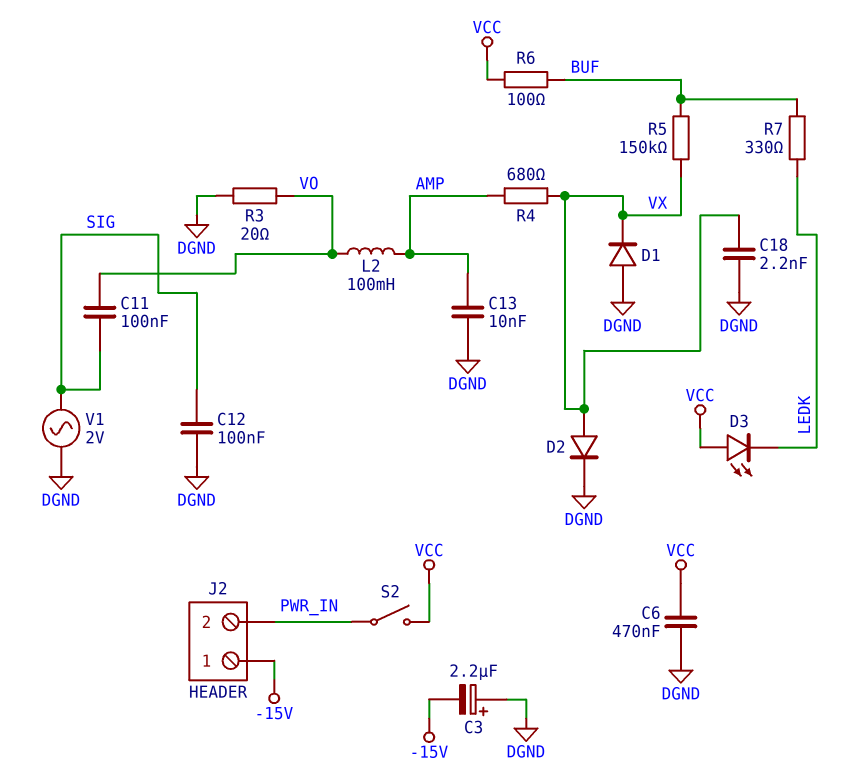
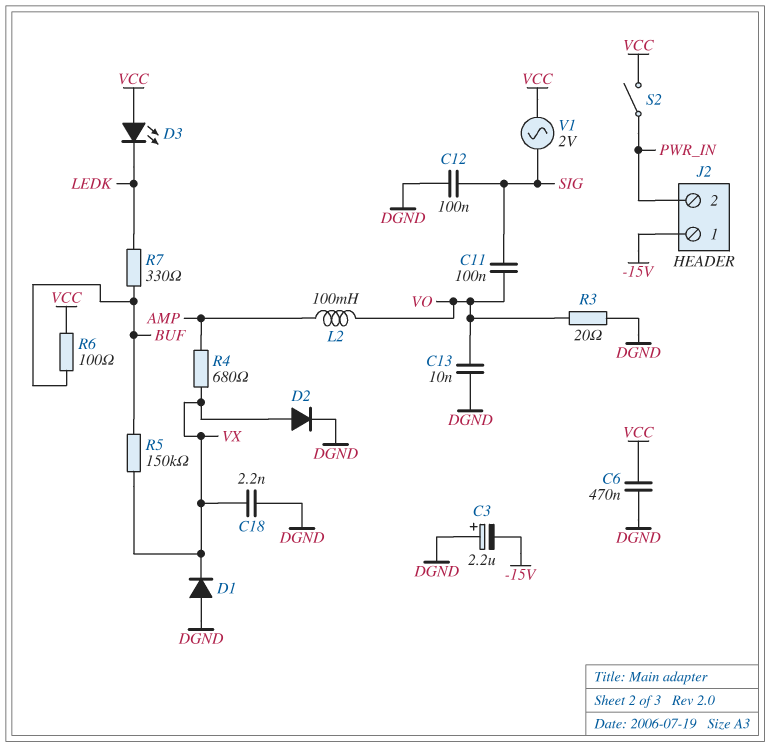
C13: 10nF (AMP, DGND) -> 10nF (DGND, VO)
V1: AC 2V (DGND, SIG) -> AC 2V (SIG, VCC)

